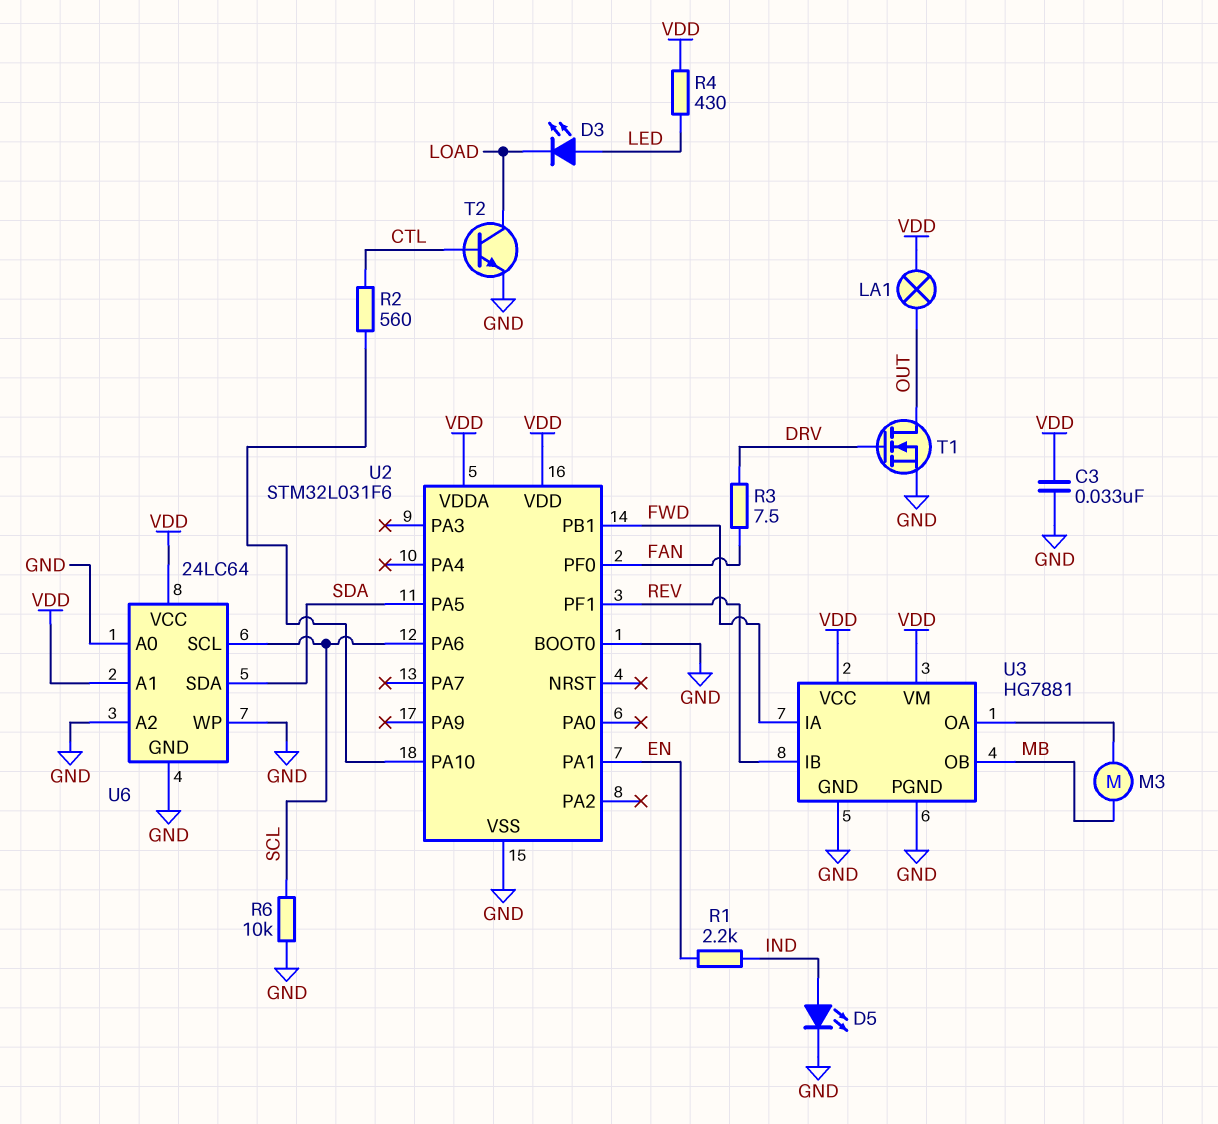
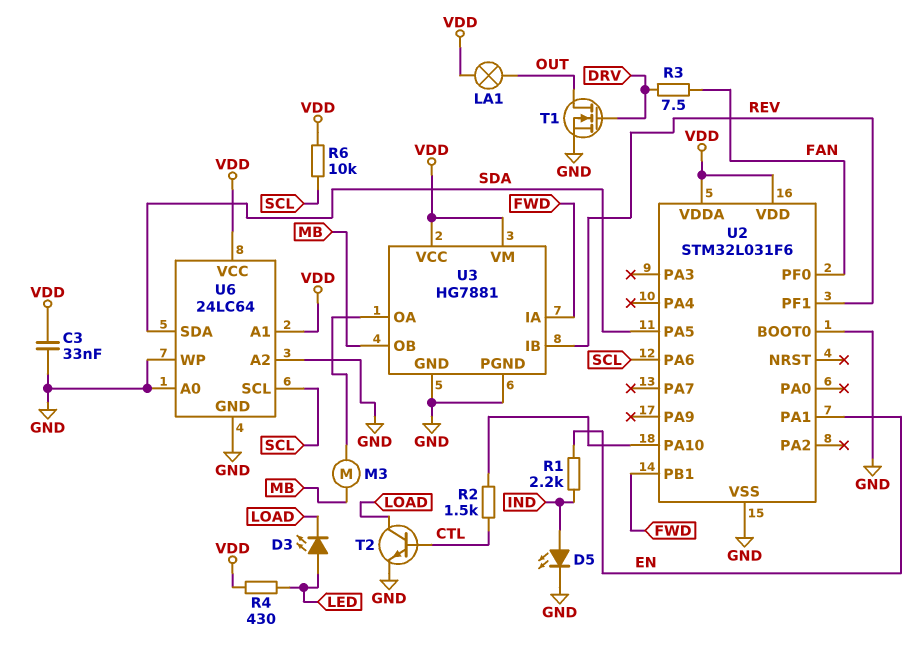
R2: 560 (CTL, U2/PA10) -> 1.5k (CTL, U2/PA10)
R6: 10k (GND, SCL) -> 10k (SCL, VDD)

